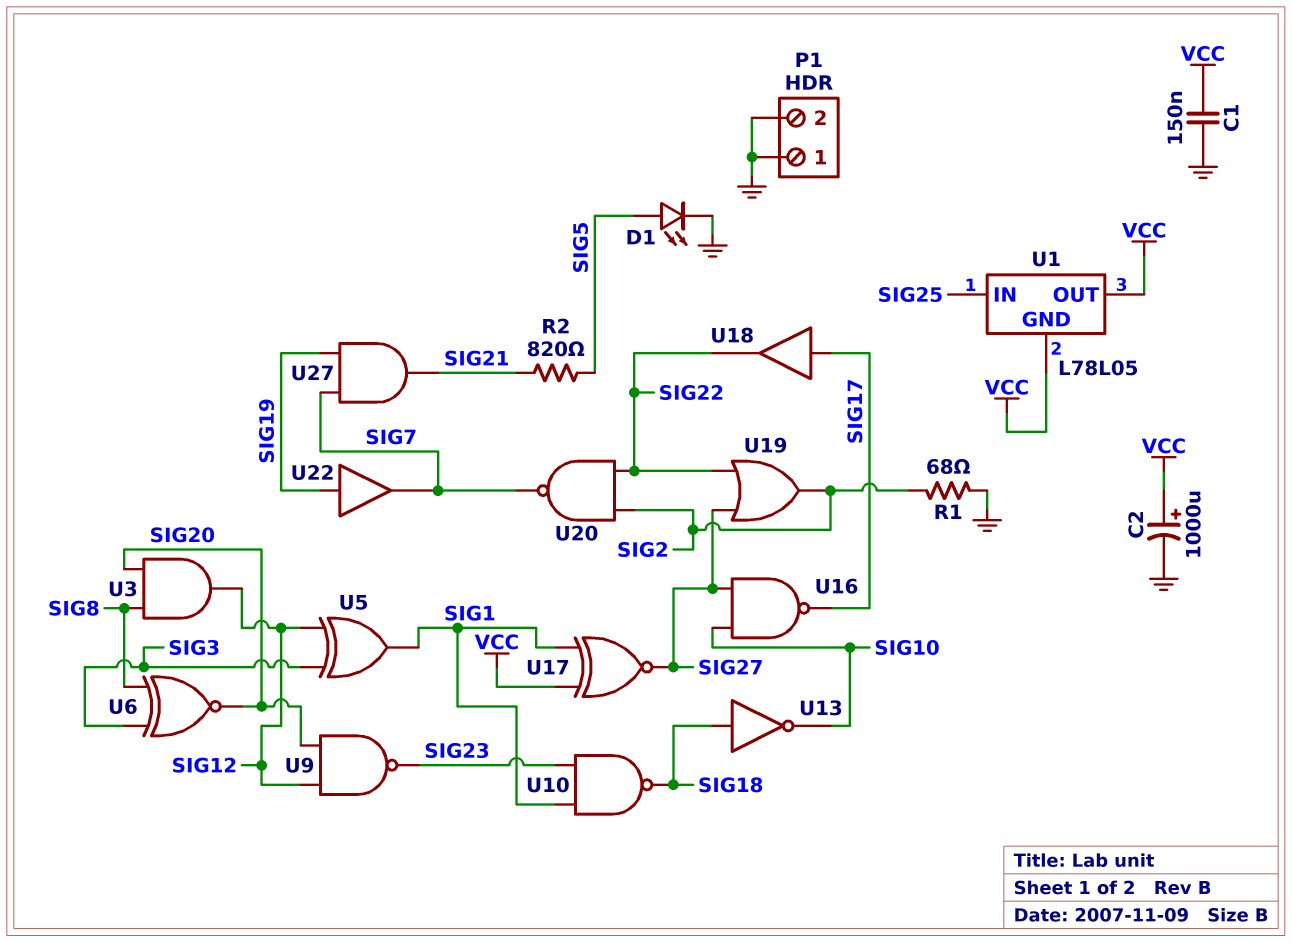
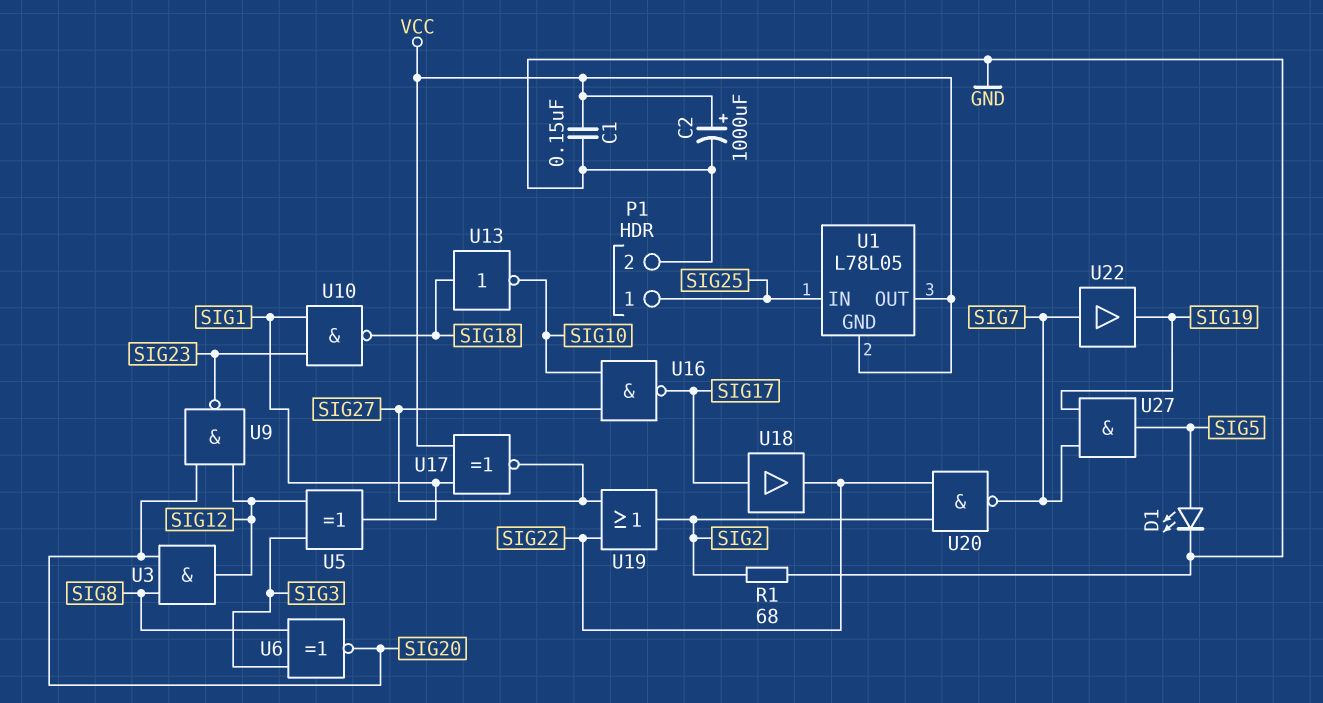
P1 pin 1: GND -> SIG25
R2: 820 (SIG5, SIG21) -> none
U22: buffer (in SIG19, out SIG7) -> buffer (in SIG7, out SIG19)
U27: AND (in SIG7, in SIG19, out SIG21) -> AND (in SIG7, in SIG19, out SIG5)

